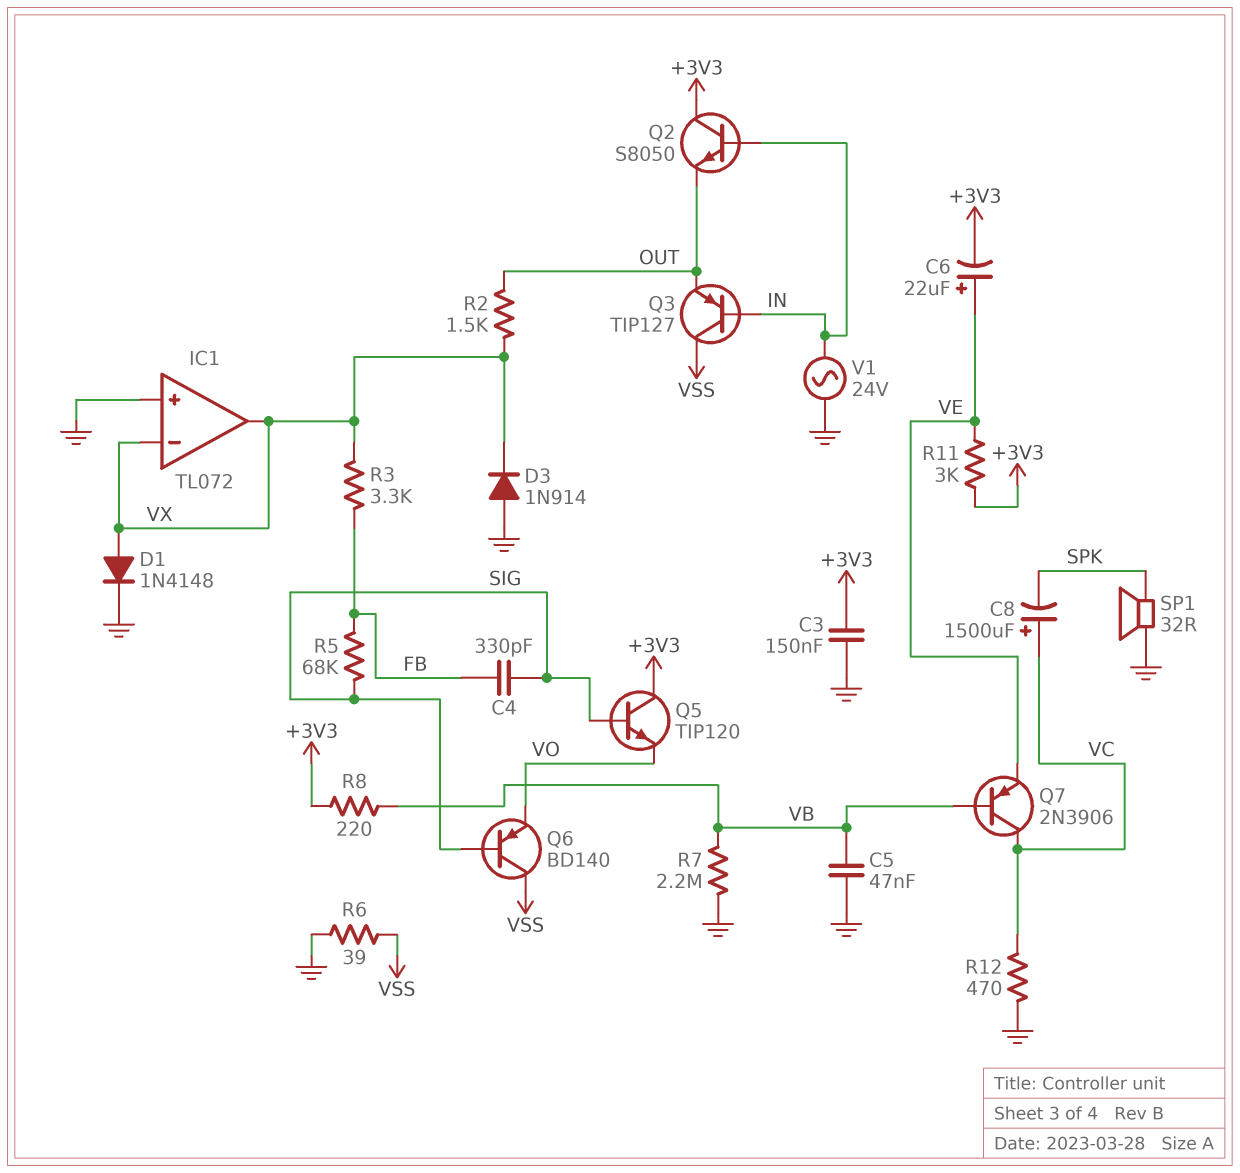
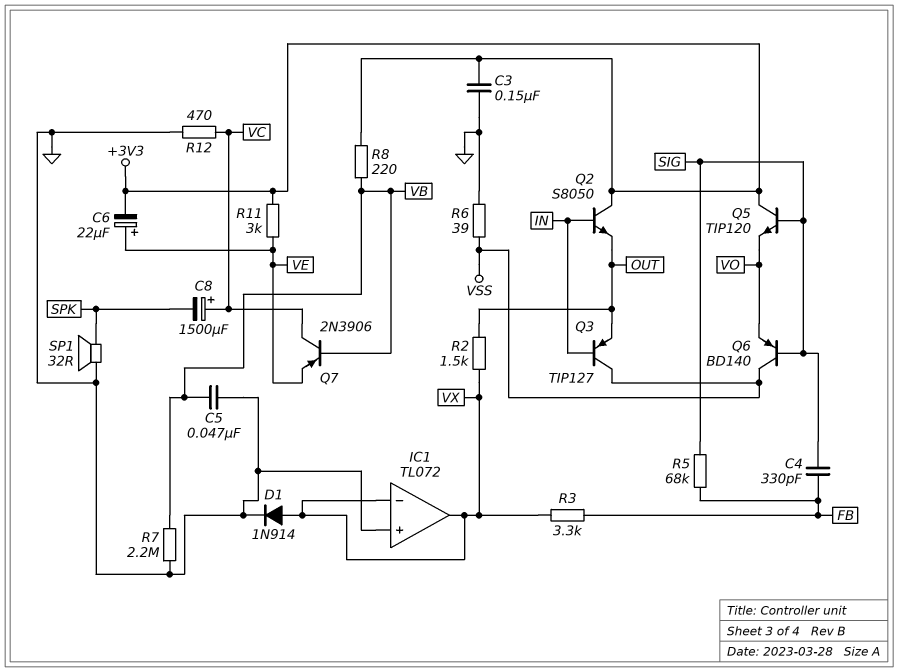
D1: diode 1N4148 (A VX, K GND) -> diode 1N914 (A VX, K GND)
D3: diode 1N914 (A GND, K VX) -> none
V1: AC 24V (GND, IN) -> none

